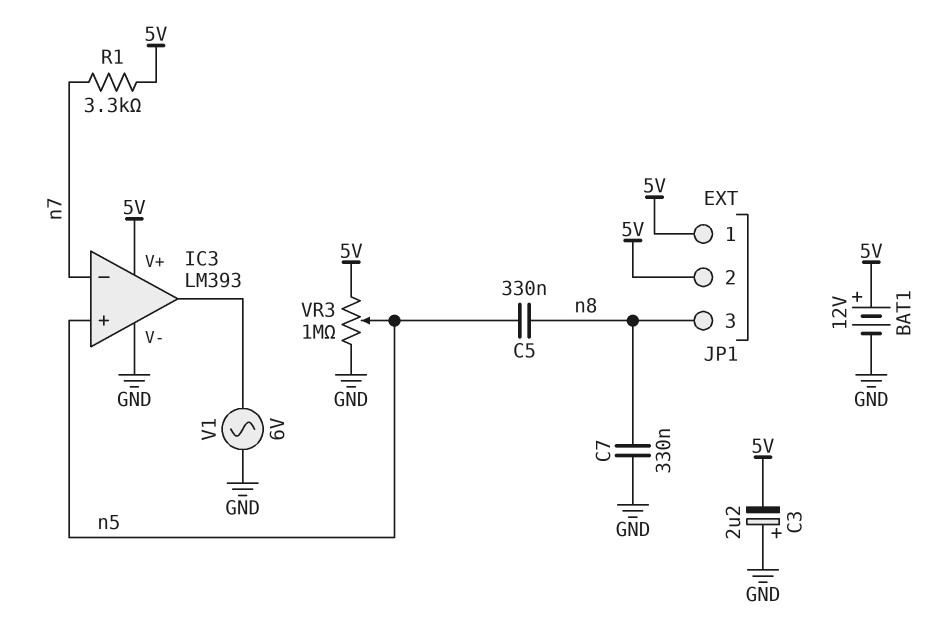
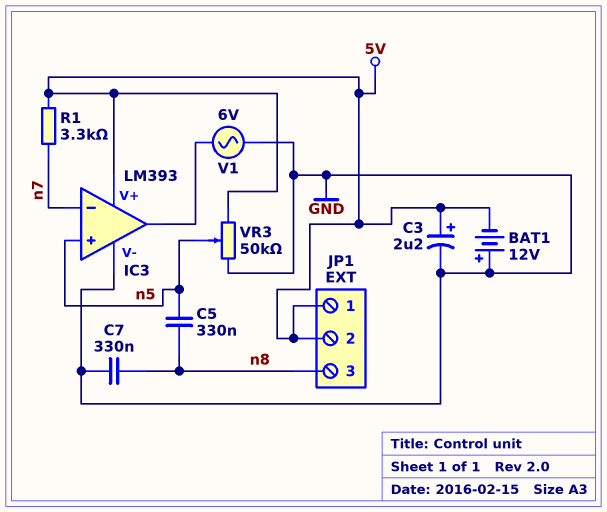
BAT1: 12V (plus 5V, minus GND) -> 12V (plus GND, minus 5V)
C3: 2.2uF (plus GND, minus 5V) -> 2.2uF (plus 5V, minus GND)
VR3: 1M (5V, GND, wiper n5) -> 50k (5V, GND, wiper n5)

